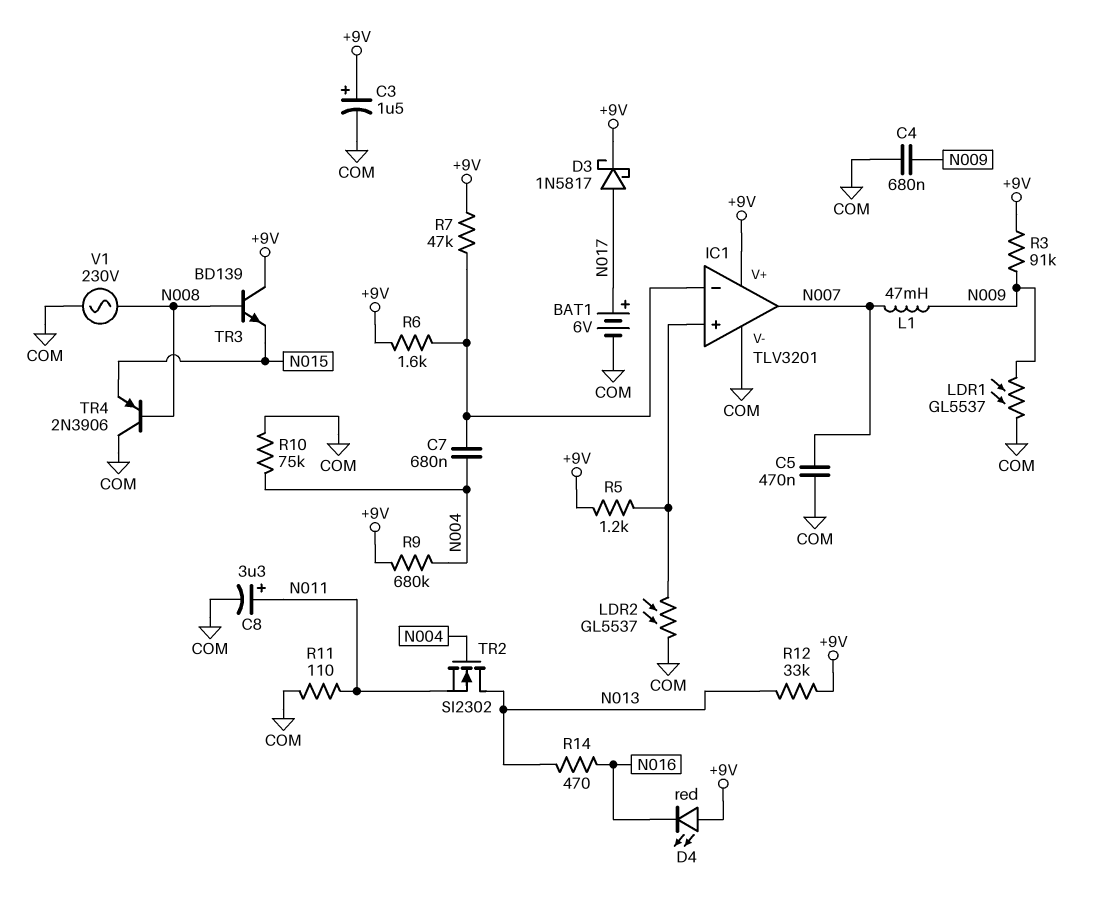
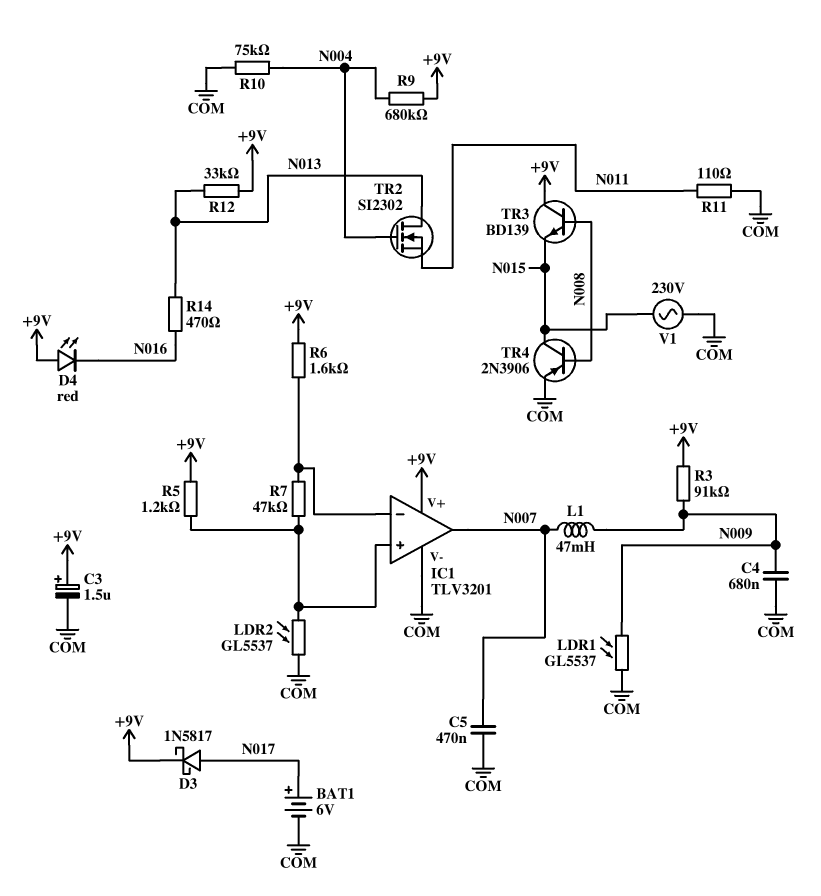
C7: 680nF (IC1/in-, N004) -> none
C8: 3.3uF (plus N011, minus COM) -> none
R7: 47k (+9V, IC1/in-) -> 47k (IC1/in+, IC1/in-)
TR4: PNP 2N3906 (B N008, C COM, E N015) -> PNP 2N3906 (B N008, C N015, E COM)
V1: AC 230V (COM, N008) -> AC 230V (COM, N015)

